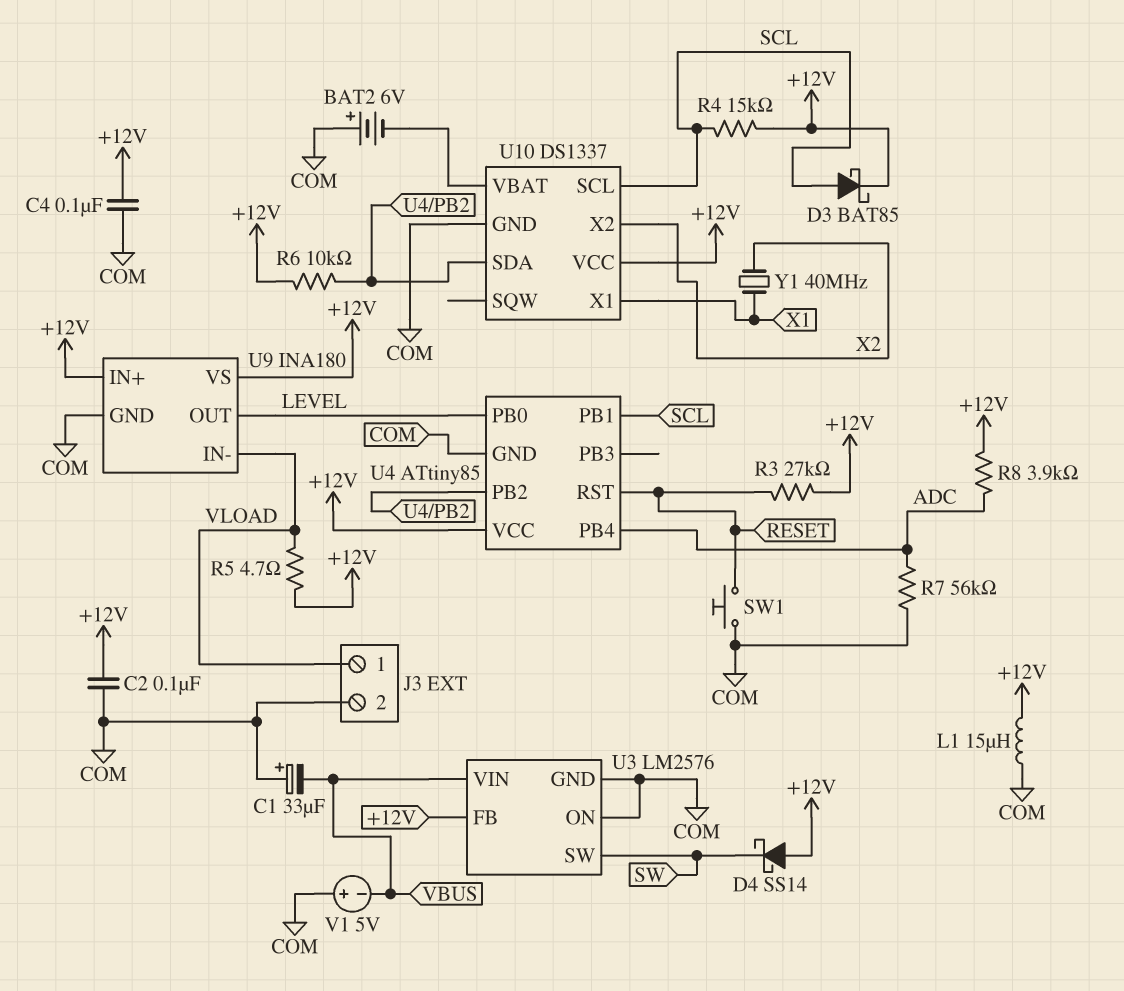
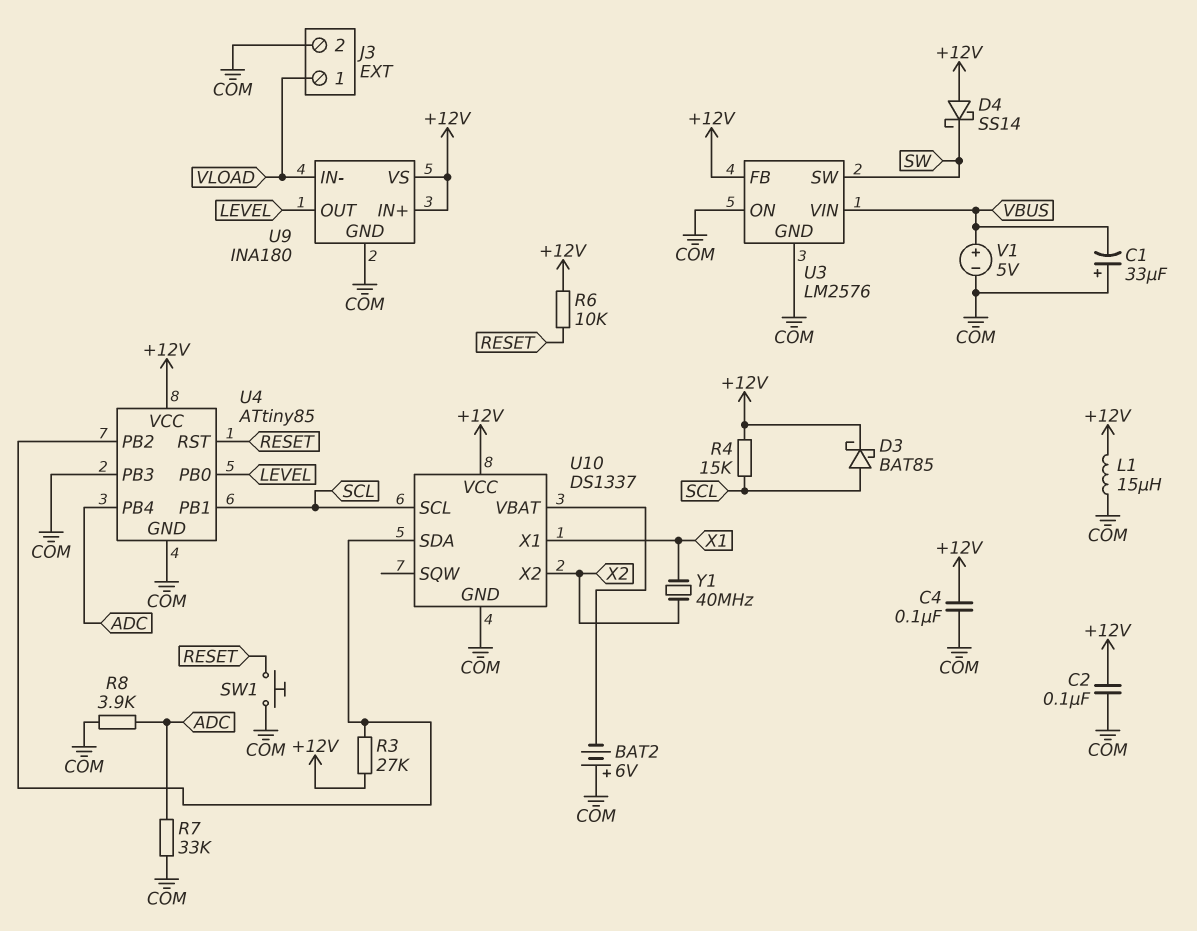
R3: 27k (+12V, RESET) -> 27k (+12V, U4/PB2)
R5: 4.7 (+12V, VLOAD) -> none
R6: 10k (+12V, U4/PB2) -> 10k (+12V, RESET)
R7: 56k (ADC, COM) -> 33k (ADC, COM)
R8: 3.9k (+12V, ADC) -> 3.9k (ADC, COM)
U4 pin PB3: none -> COM
V1: 5V (plus COM, minus VBUS) -> 5V (plus VBUS, minus COM)

